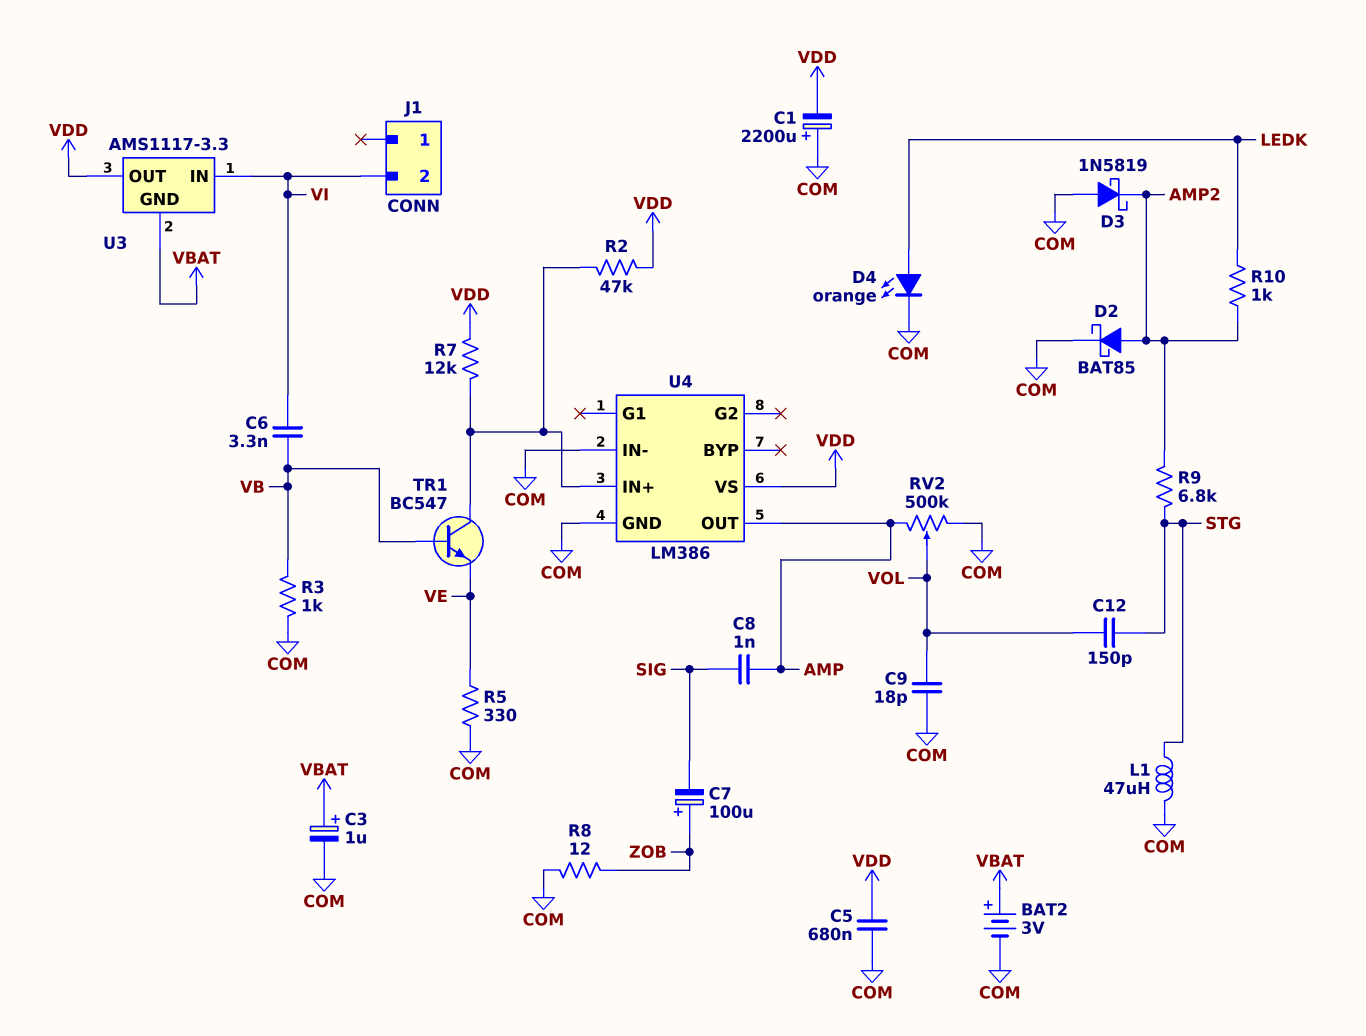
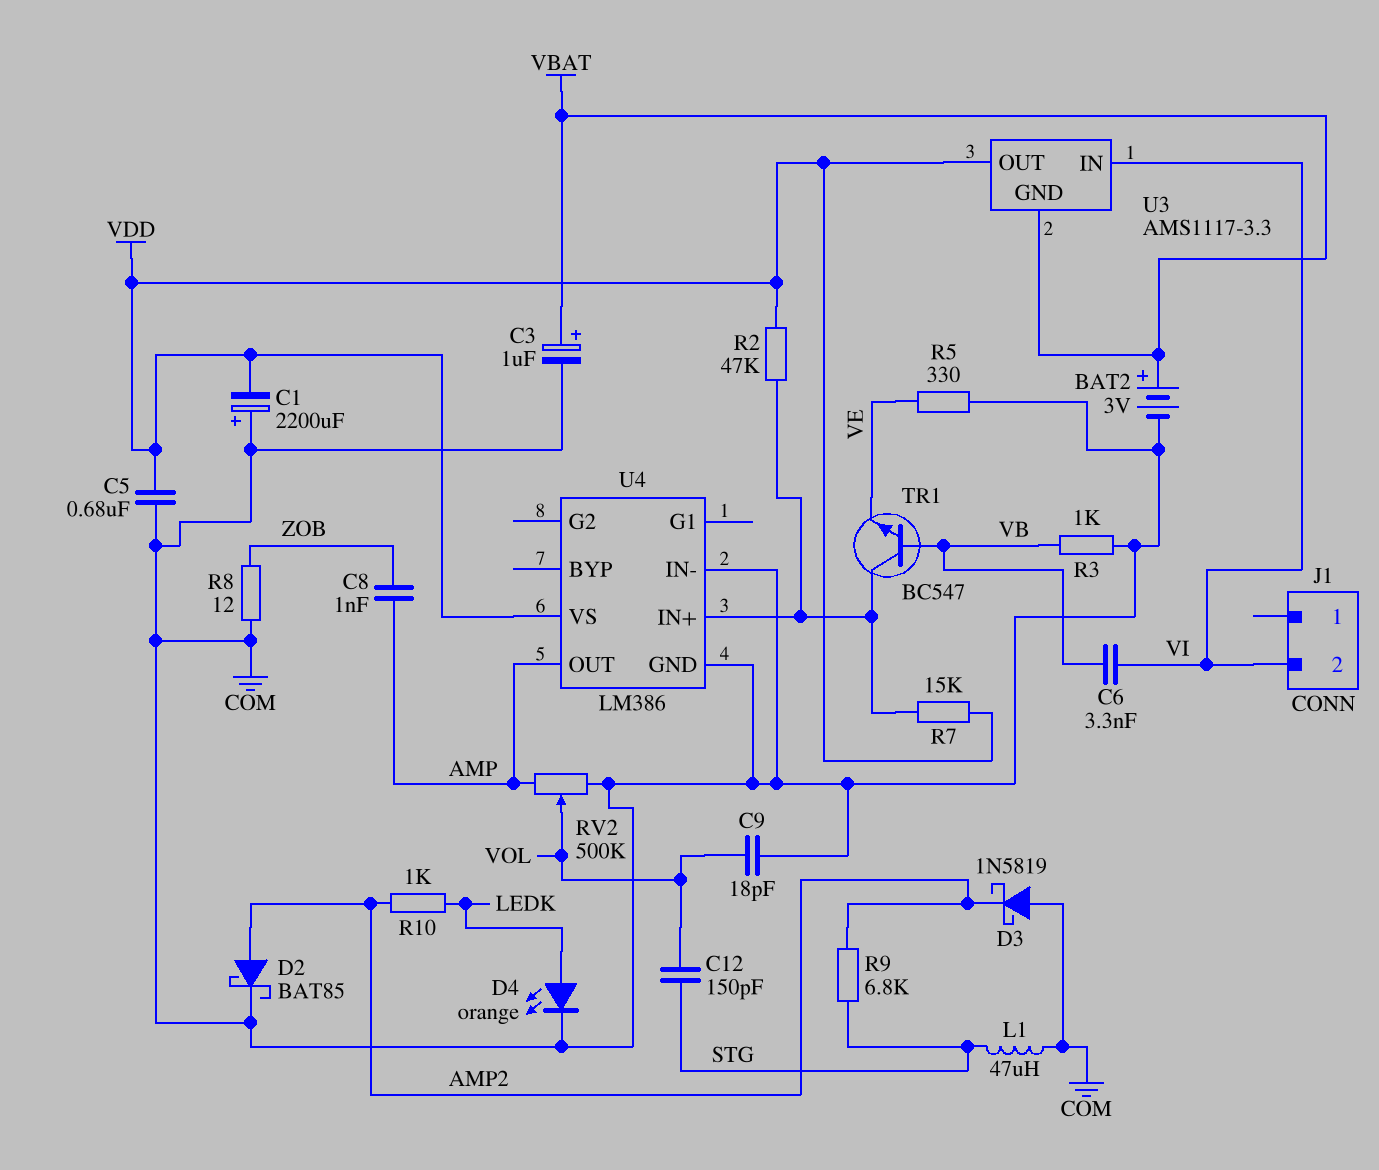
C7: 100uF (plus ZOB, minus SIG) -> none
C8: 1nF (AMP, SIG) -> 1nF (AMP, ZOB)
R7: 12k (U4/IN+, VDD) -> 15k (U4/IN+, VDD)

